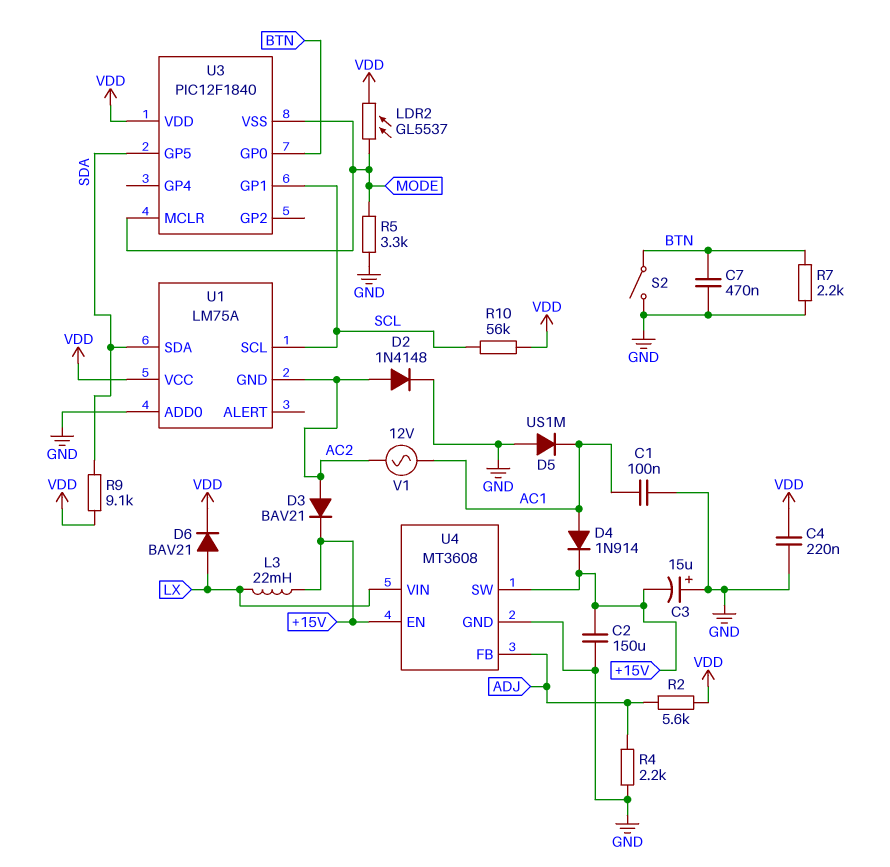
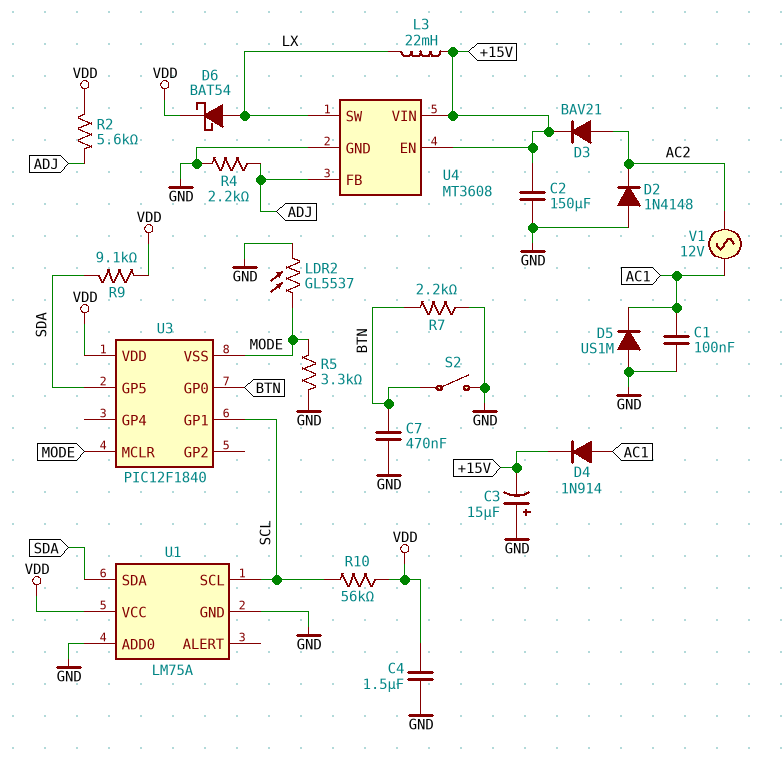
C4: 220nF (GND, VDD) -> 1.5uF (GND, VDD)
D2: diode 1N4148 (A AC2, K GND) -> diode 1N4148 (A GND, K AC2)
D6: diode BAV21 (A LX, K VDD) -> schottky BAT54 (A LX, K VDD)
LDR2: GL5537 (MODE, VDD) -> GL5537 (GND, MODE)
U1 pin GND: AC2 -> GND
U4 pin SW: +15V -> LX
U4 pin VIN: LX -> +15V

